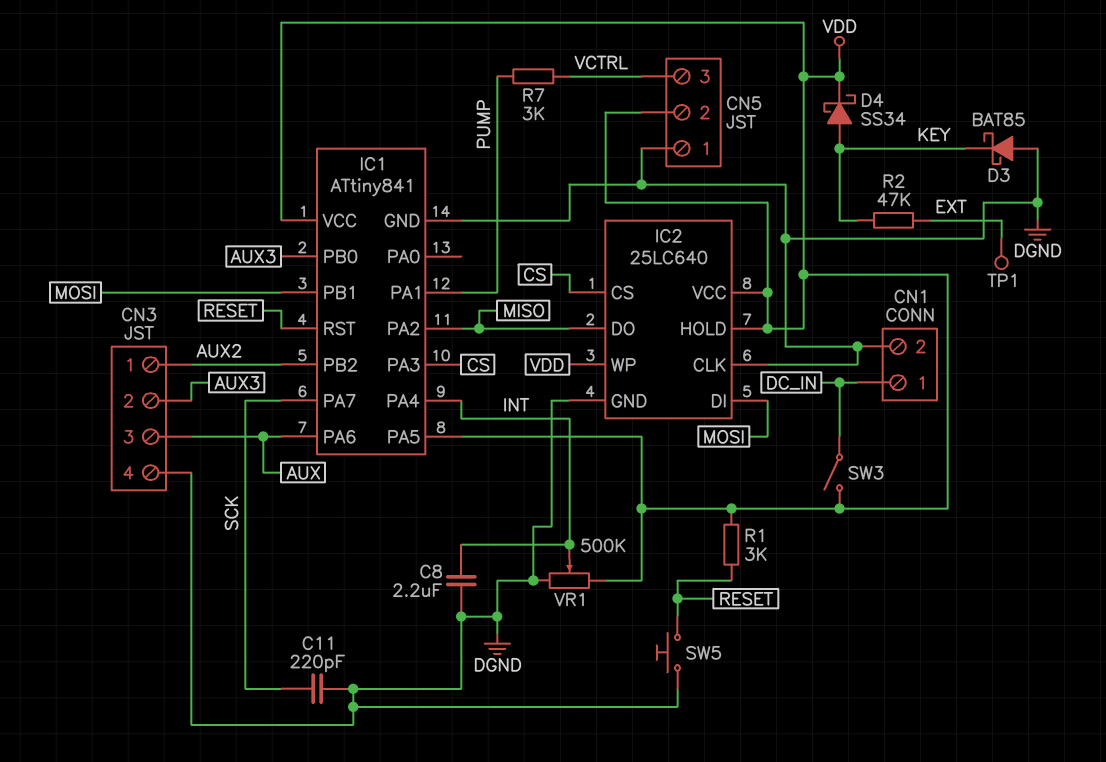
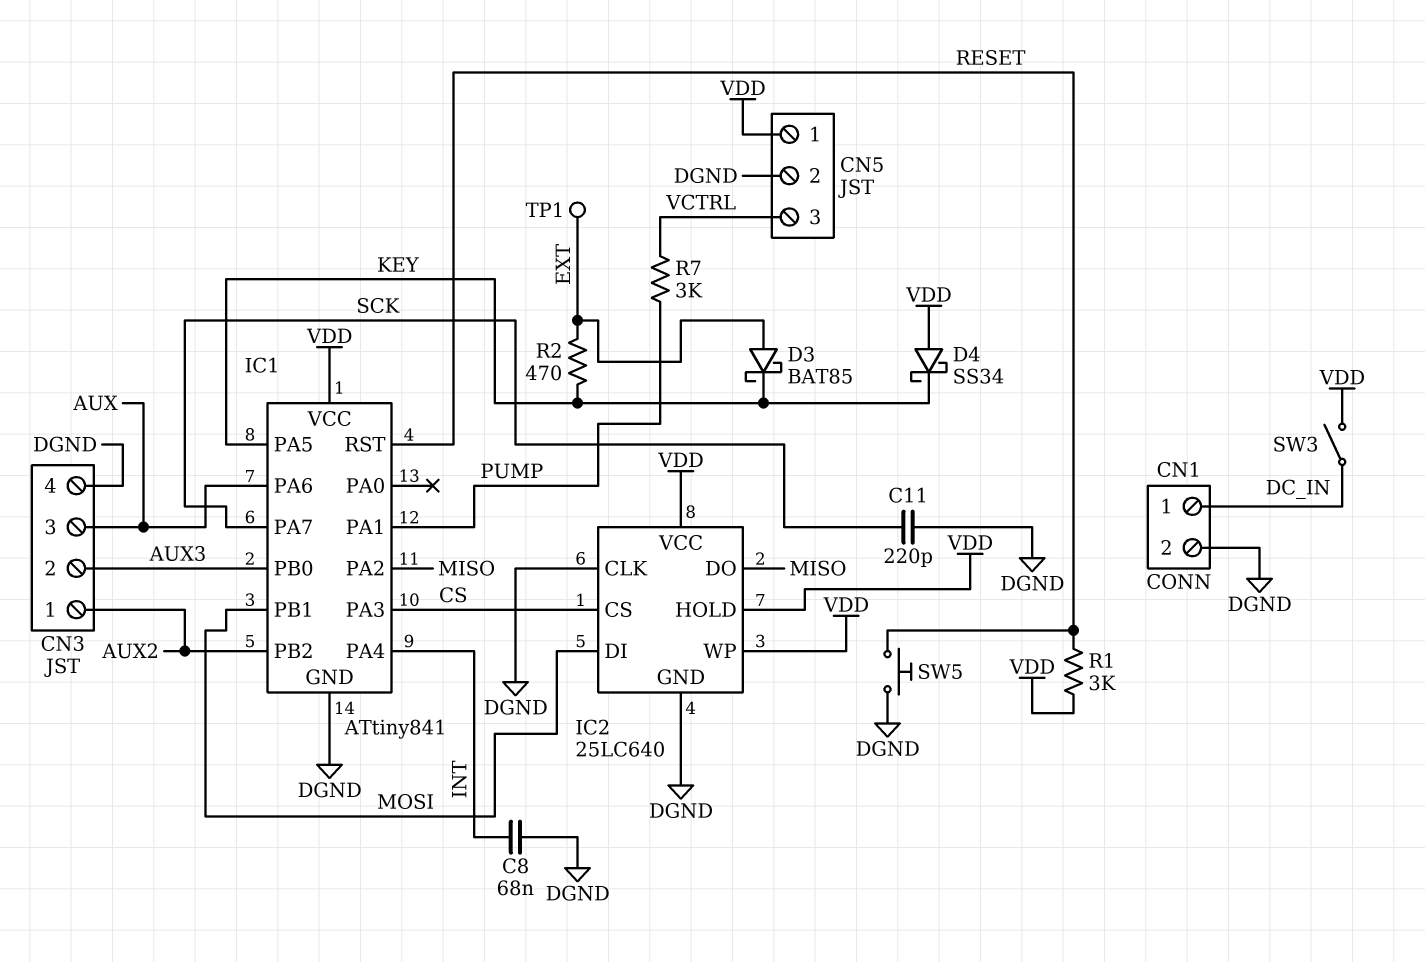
C8: 2.2uF (DGND, INT) -> 68nF (DGND, INT)
CN5 pin 1: DGND -> VDD
CN5 pin 2: VDD -> DGND
D3: schottky BAT85 (A DGND, K KEY) -> schottky BAT85 (A EXT, K KEY)
D4: schottky SS34 (A KEY, K VDD) -> schottky SS34 (A VDD, K KEY)
IC1 pin PA5: VDD -> KEY
R2: 47k (EXT, KEY) -> 470 (EXT, KEY)
VR1: 500k (DGND, VDD, wiper INT) -> none

